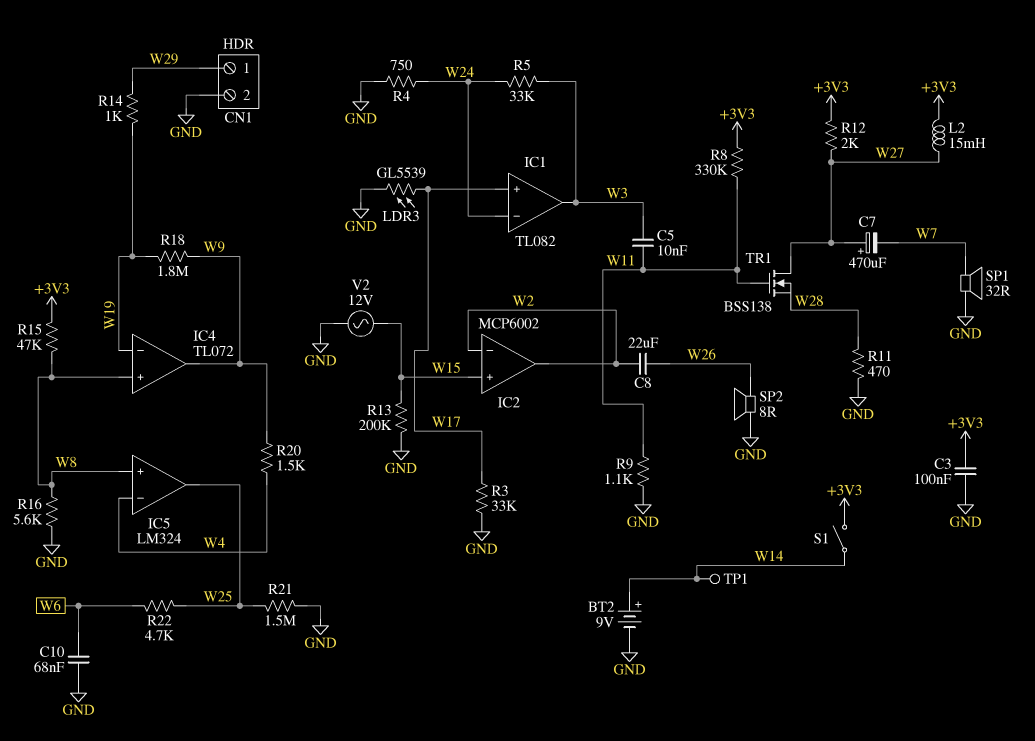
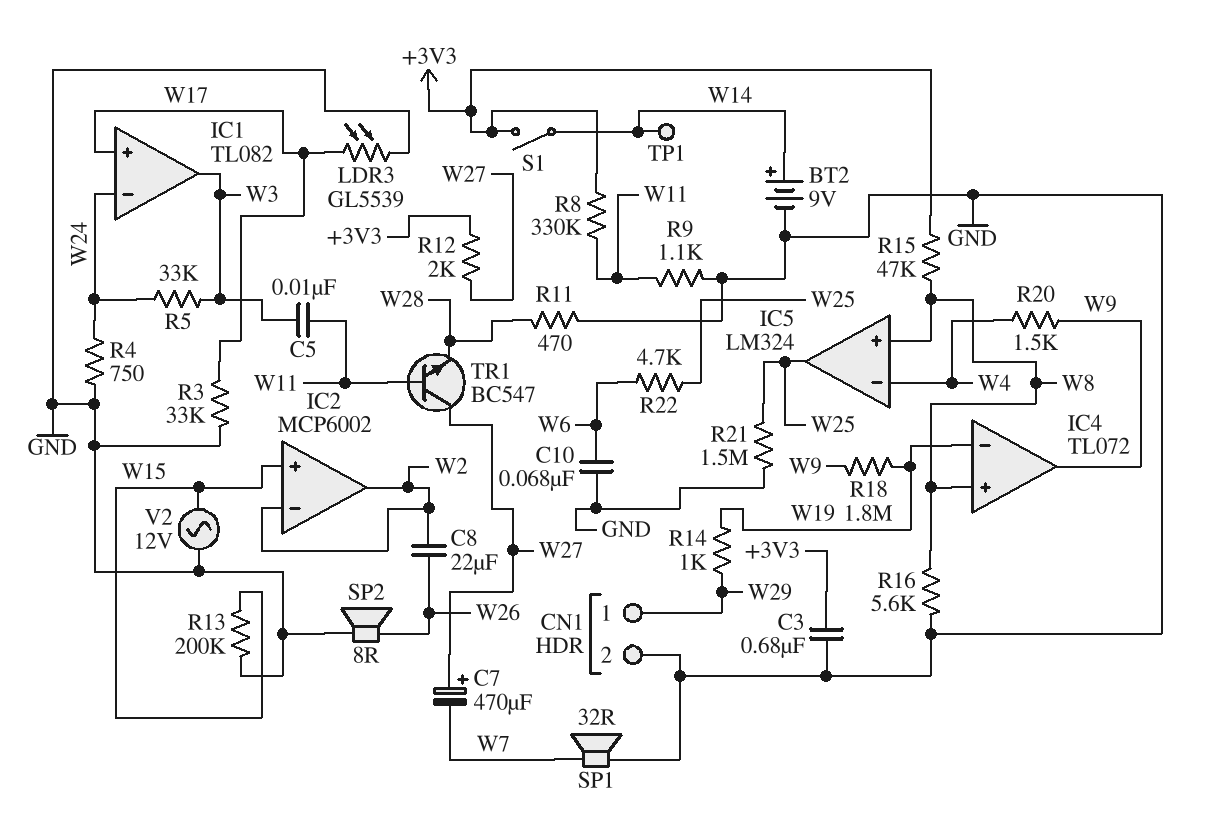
C3: 100nF (+3V3, GND) -> 680nF (+3V3, GND)
L2: 15mH (+3V3, W27) -> none
TR1: NMOS BSS138 (G W11, D W27, S W28) -> NPN BC547 (B W11, C W27, E W28)

